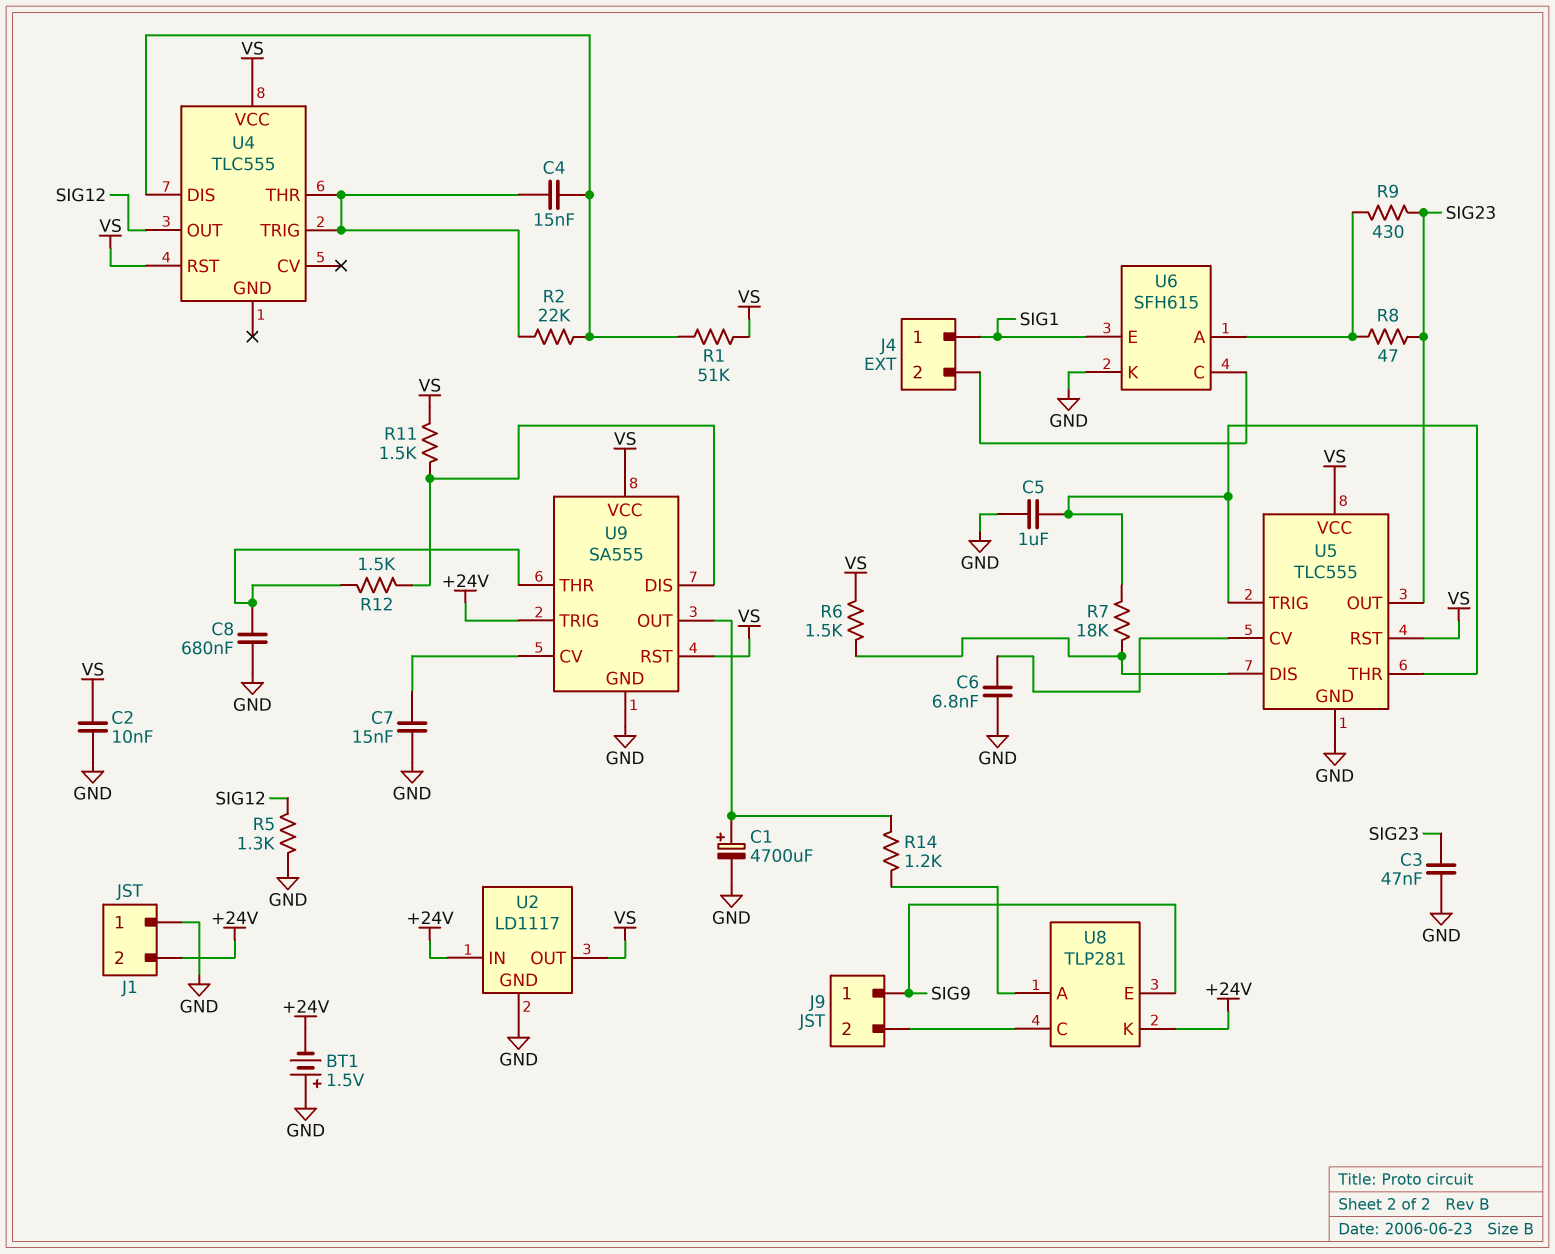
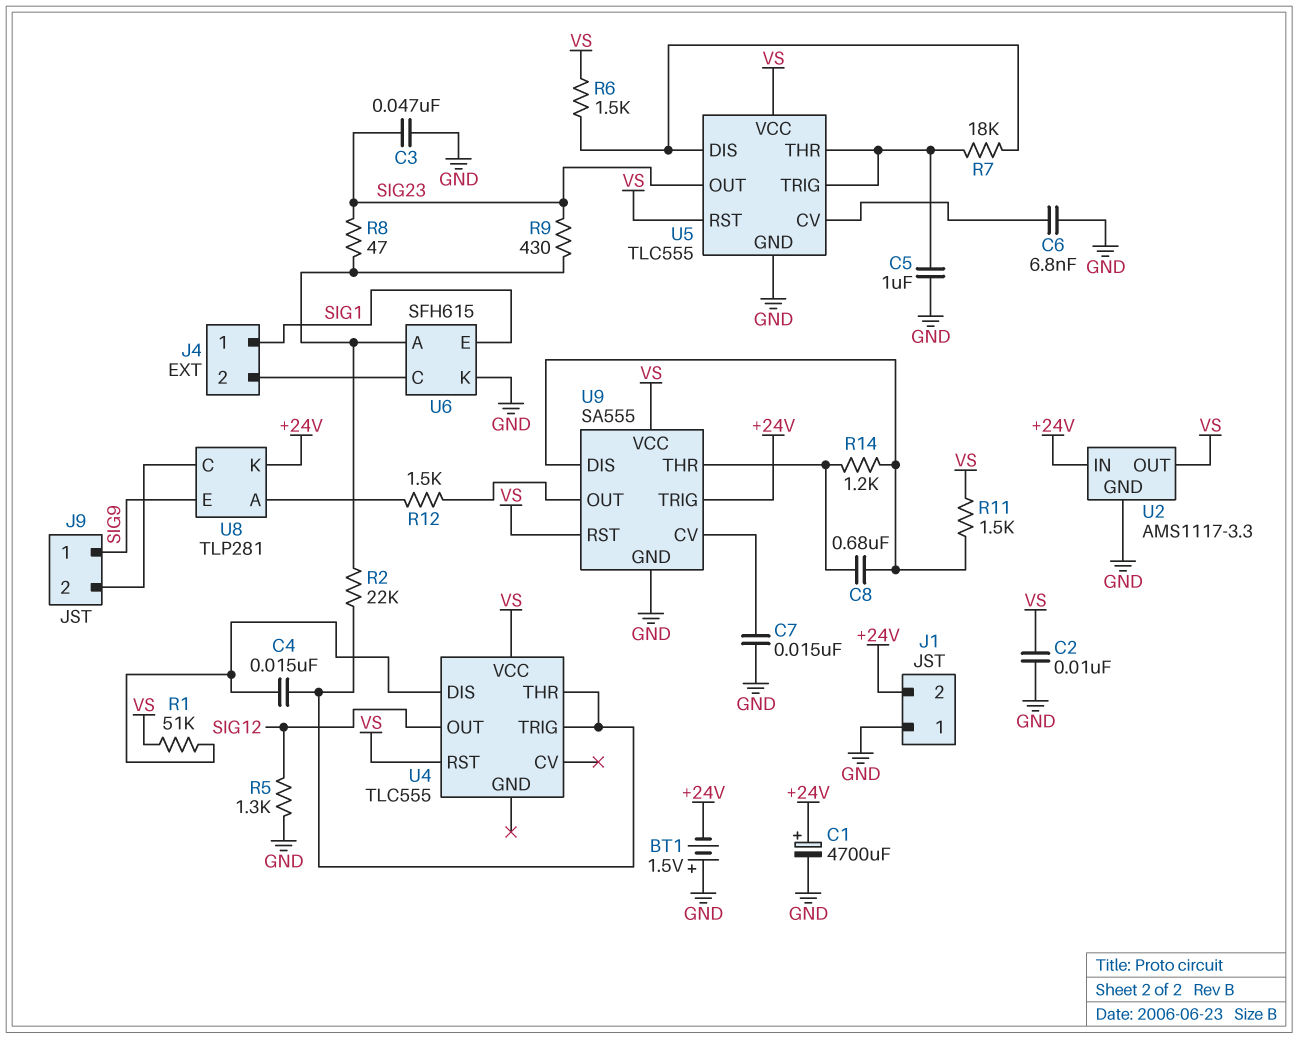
C1: 4700uF (plus U9/OUT, minus GND) -> 4700uF (plus +24V, minus GND)
C8: 680nF (GND, U9/THR) -> 680nF (U9/DIS, U9/THR)
R2: 22k (U4/DIS, U4/THR) -> 22k (U4/THR, U6/A)
R12: 1.5k (U9/DIS, U9/THR) -> 1.5k (U8/A, U9/OUT)
R14: 1.2k (U8/A, U9/OUT) -> 1.2k (U9/DIS, U9/THR)
U2: LD1117 -> AMS1117-3.3

